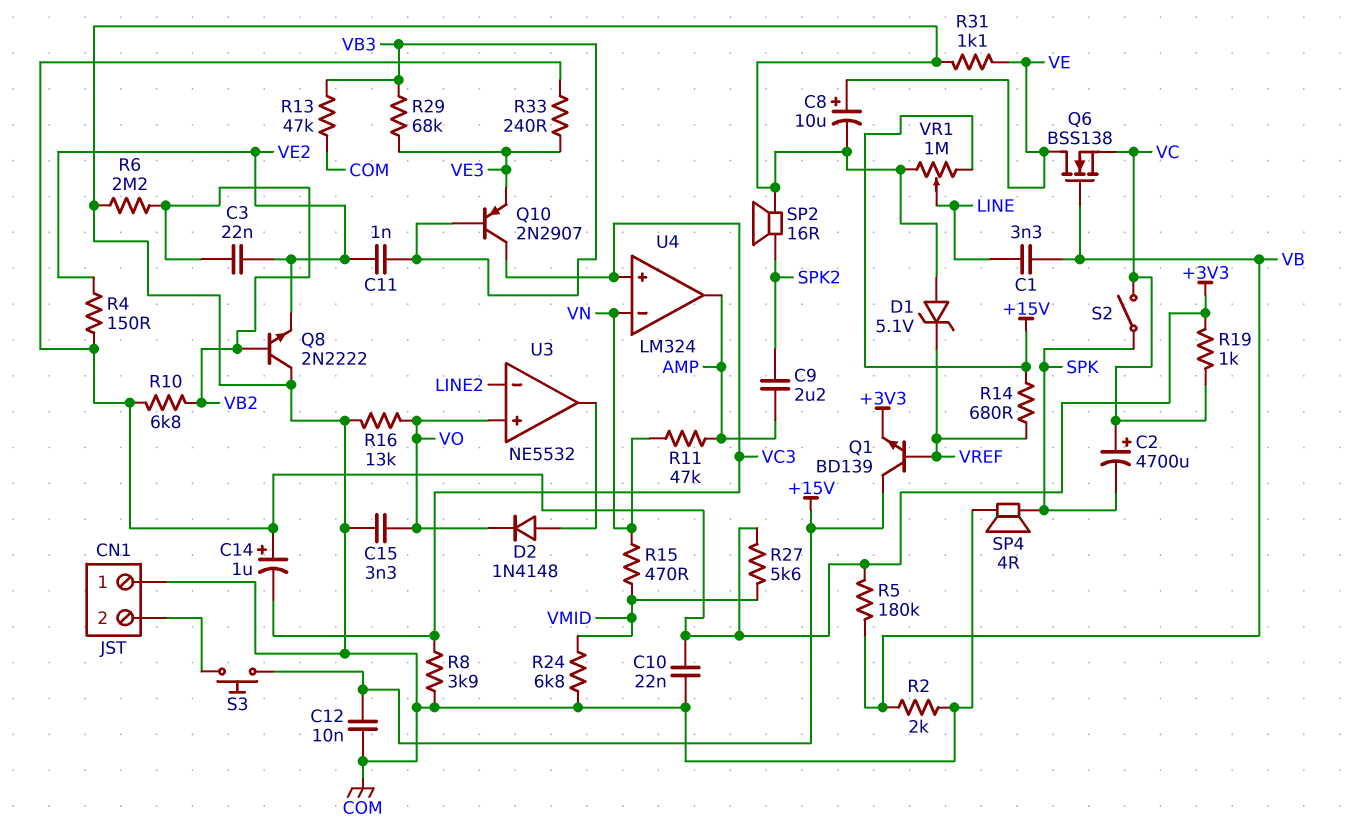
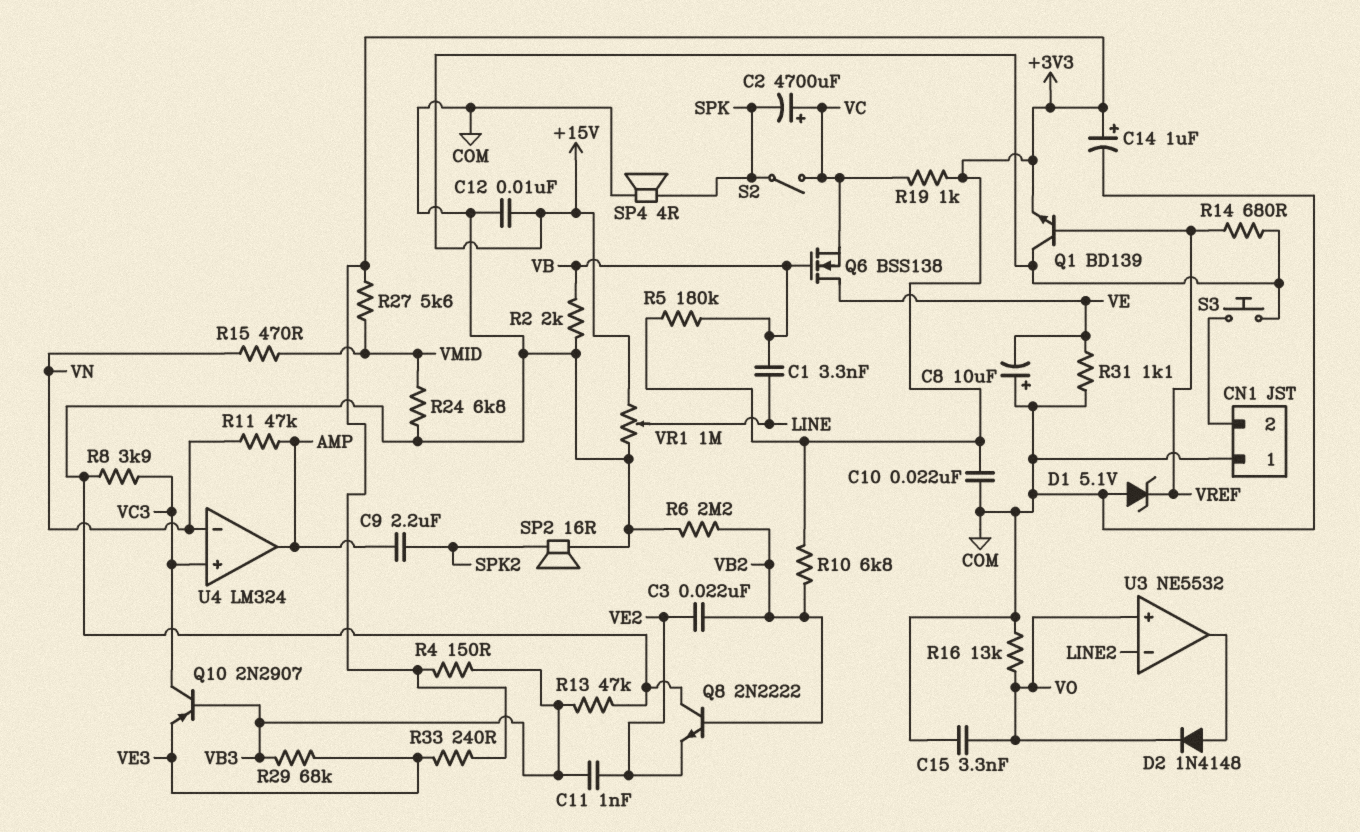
C8: 10uF (plus VE, minus COM) -> 10uF (plus COM, minus VE)
C14: 1uF (plus +3V3, minus VC3) -> 1uF (plus +3V3, minus COM)
R4: 150 (+3V3, VE2) -> 150 (+3V3, VB3)

